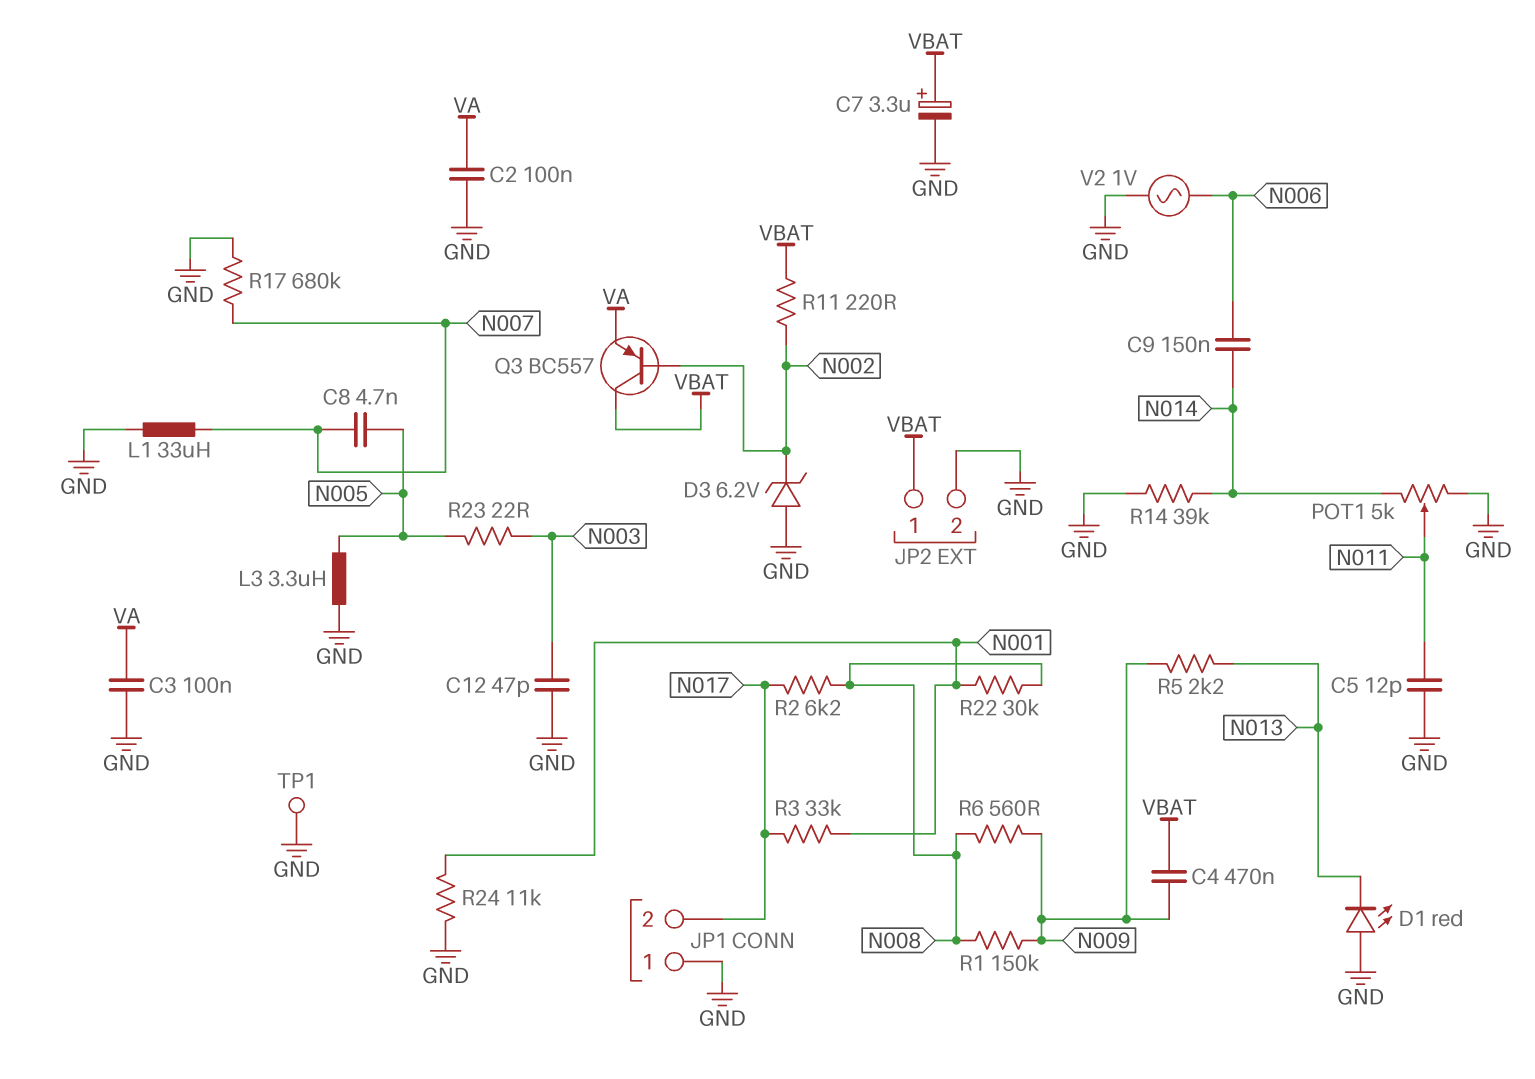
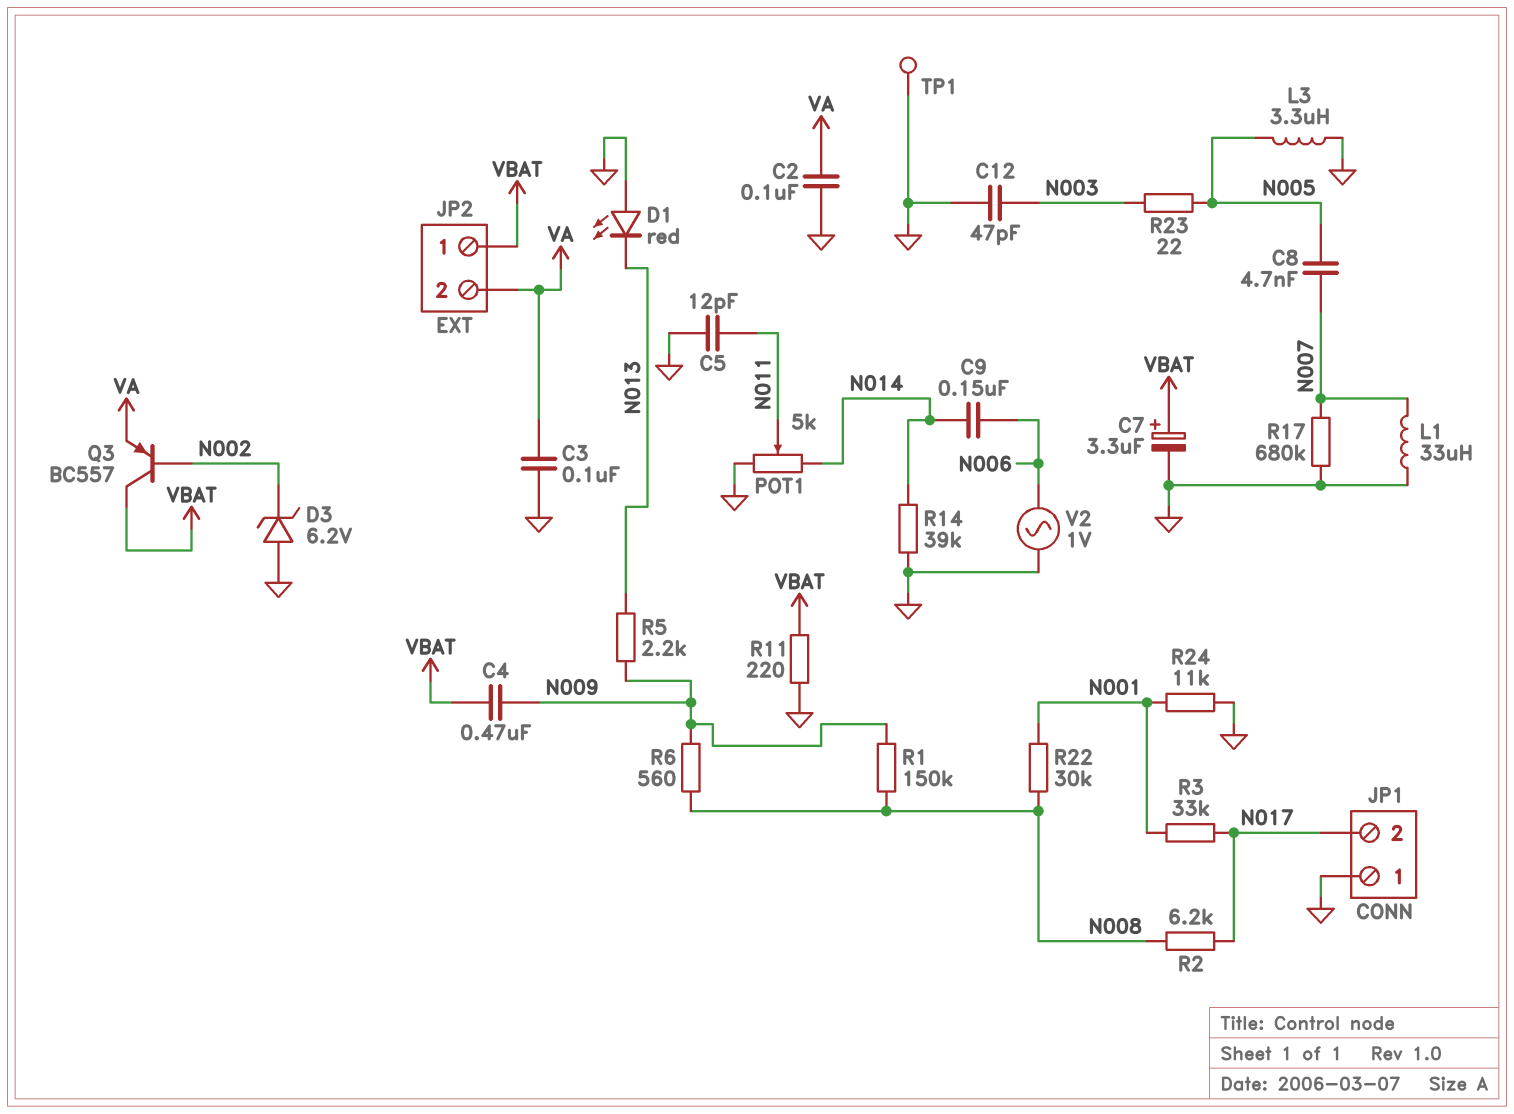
JP2 pin 2: GND -> VA
R11: 220 (N002, VBAT) -> 220 (GND, VBAT)

